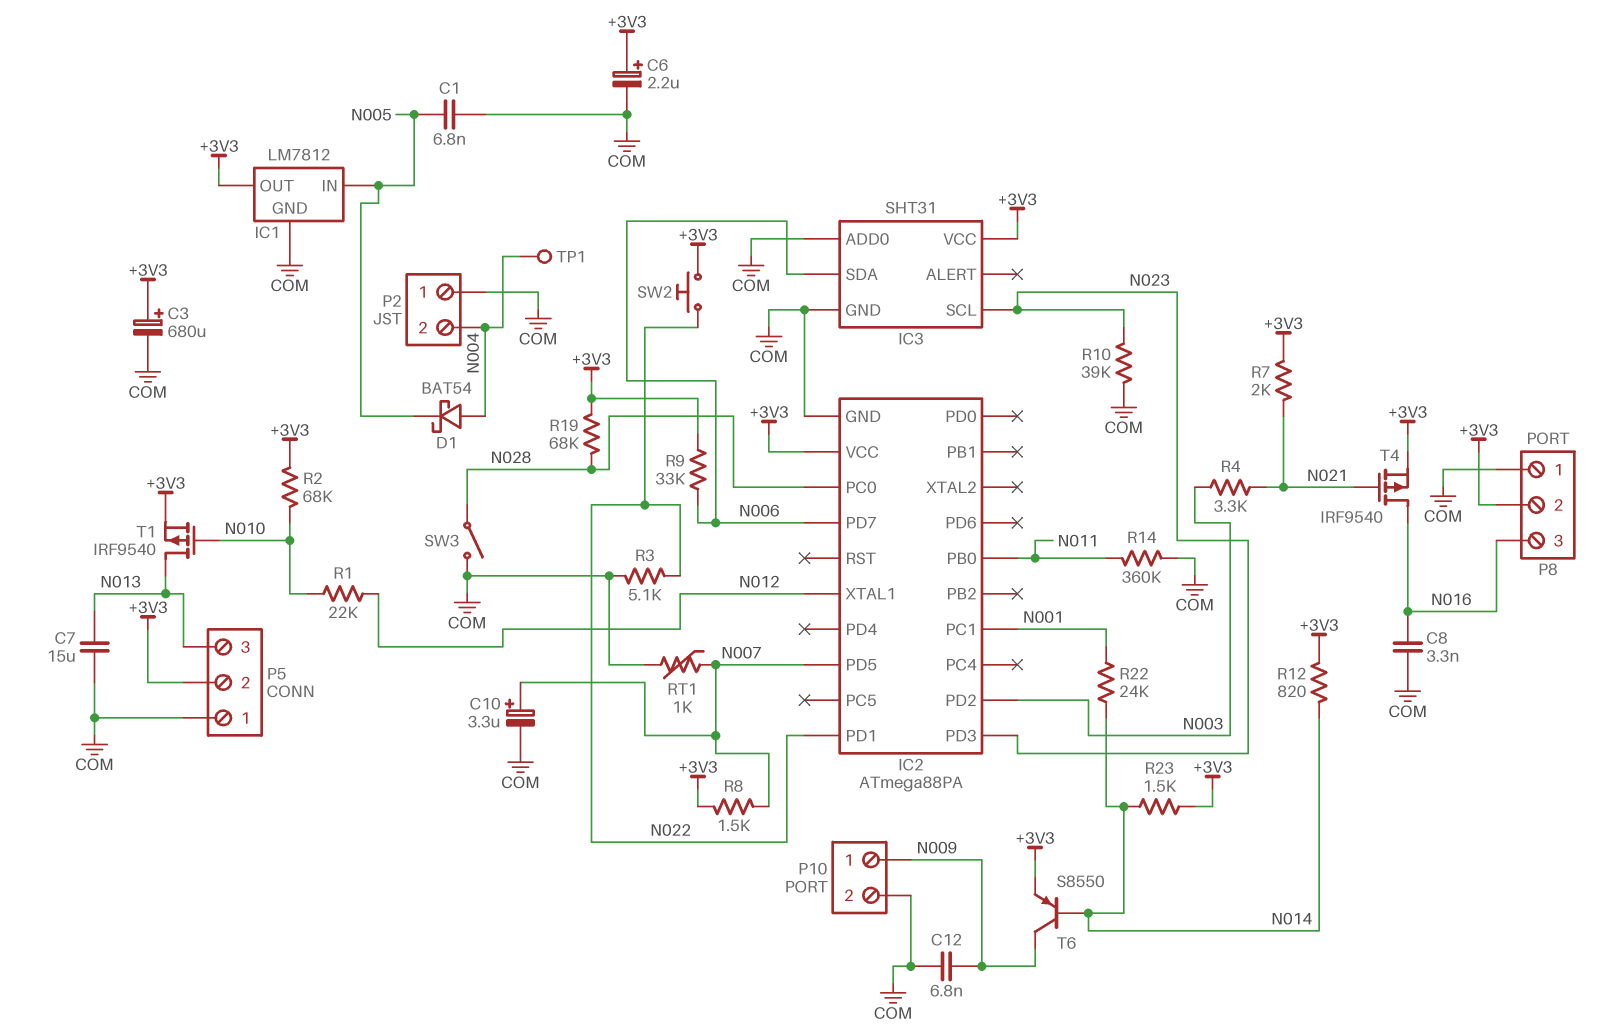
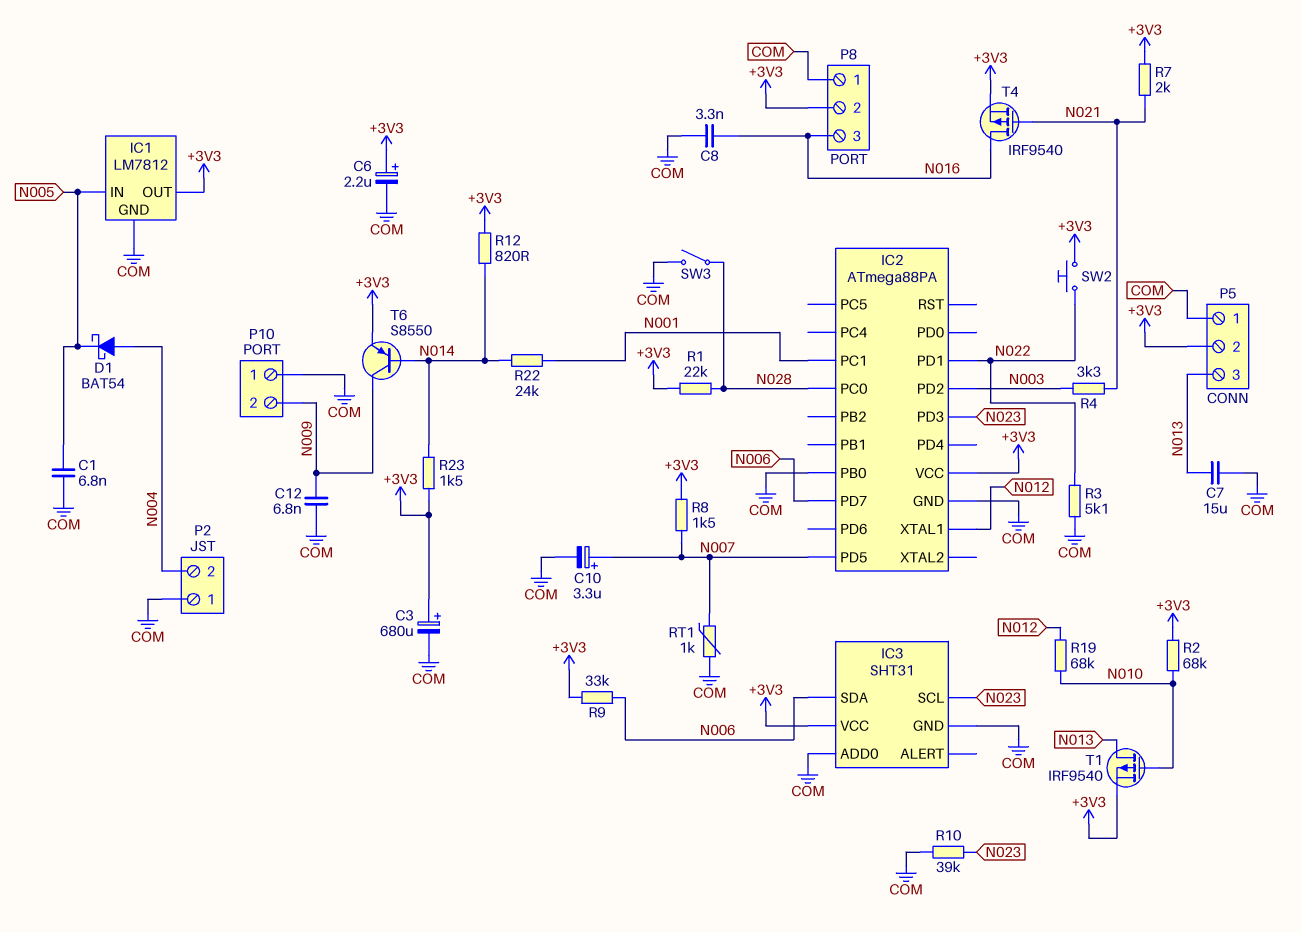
IC2 pin PB0: N011 -> COM
P10 pin 1: N009 -> COM
P10 pin 2: COM -> N009
R1: 22k (N010, N012) -> 22k (+3V3, N028)
R14: 360k (COM, N011) -> none
R19: 68k (+3V3, N028) -> 68k (N010, N012)
TP1: test point (N004) -> none

